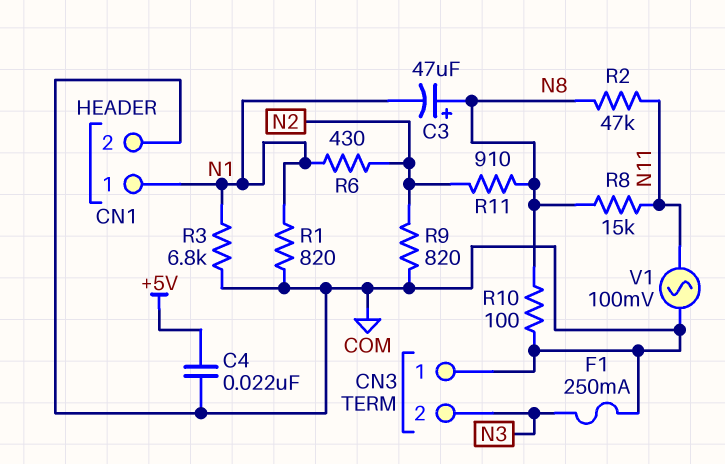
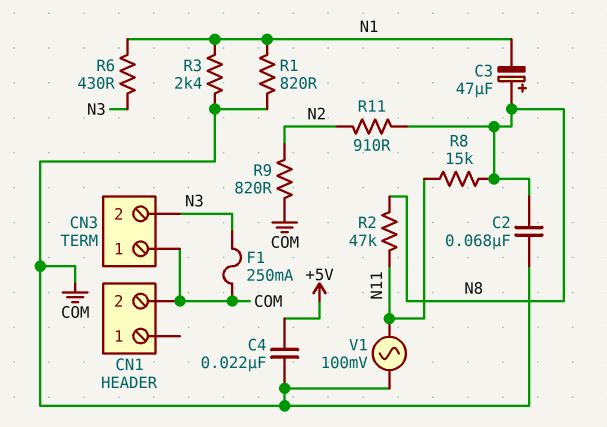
C2: none -> 68nF (COM, N8)
CN1 pin 1: N1 -> none
R3: 6.8k (COM, N1) -> 2.4k (COM, N1)
R6: 430 (N1, N2) -> 430 (N1, N3)
R10: 100 (COM, N8) -> none

